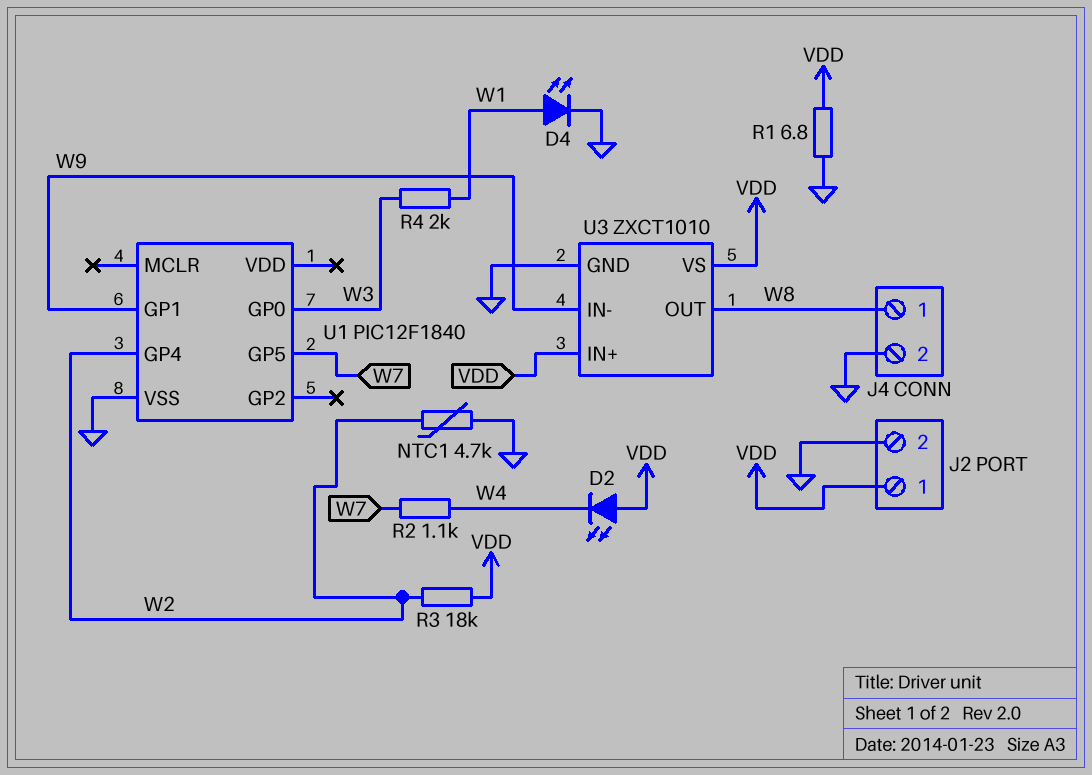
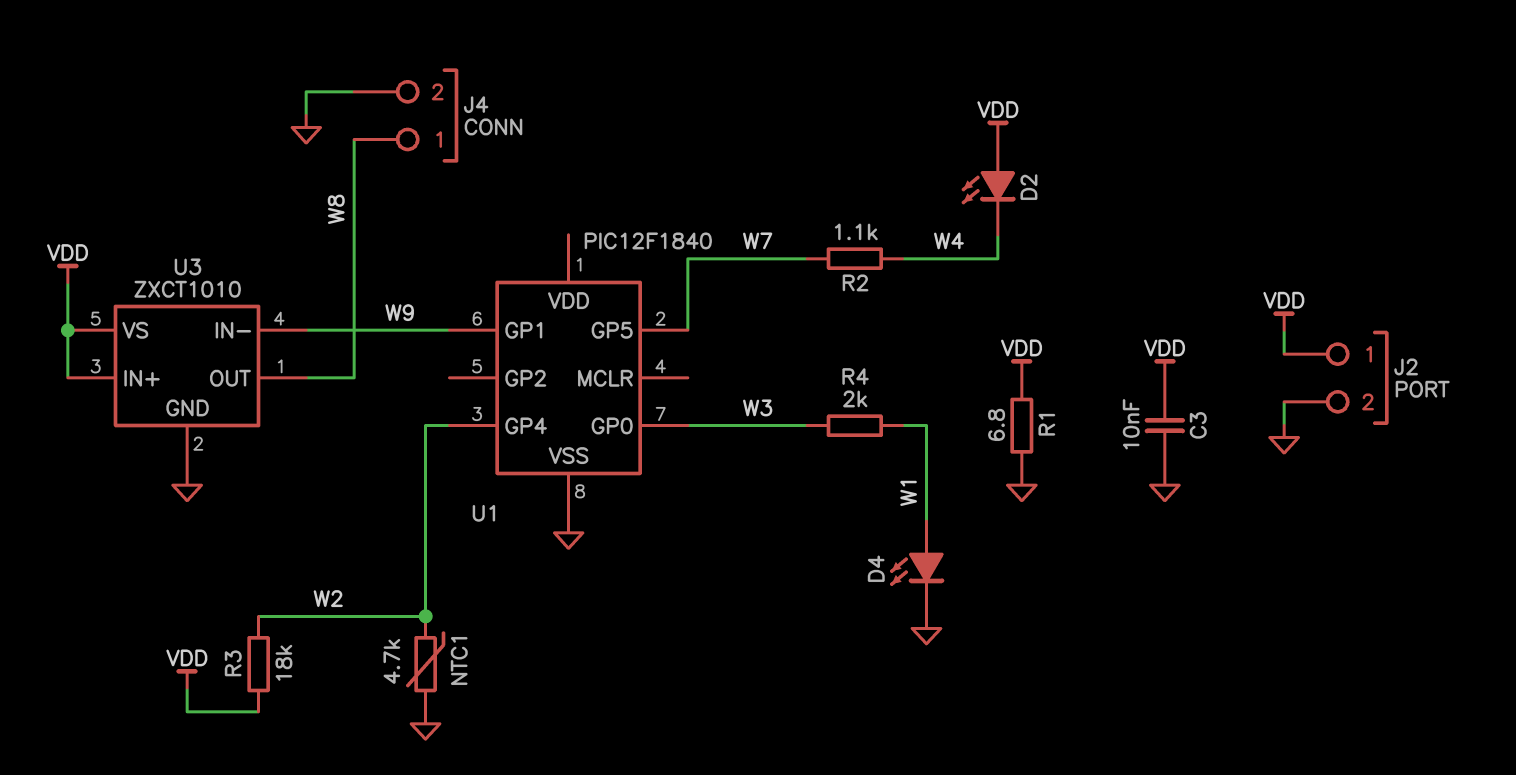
C3: none -> 10nF (GND, VDD)

